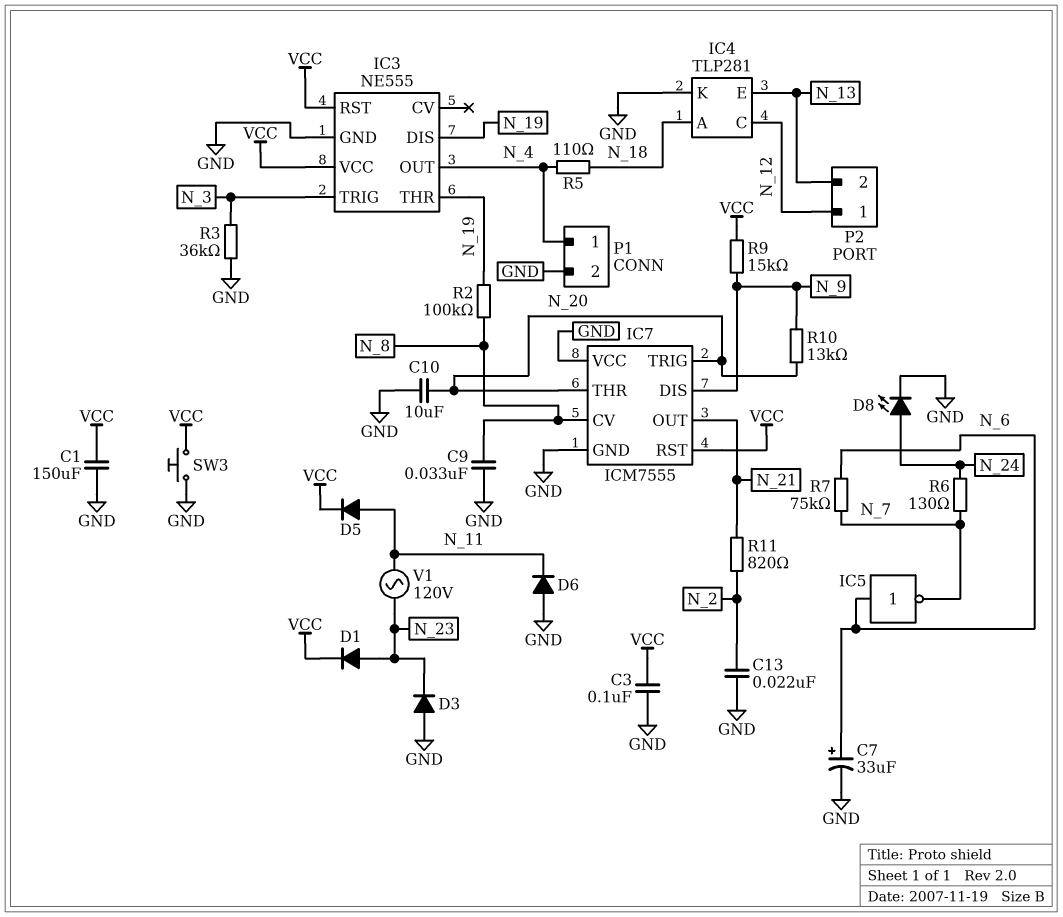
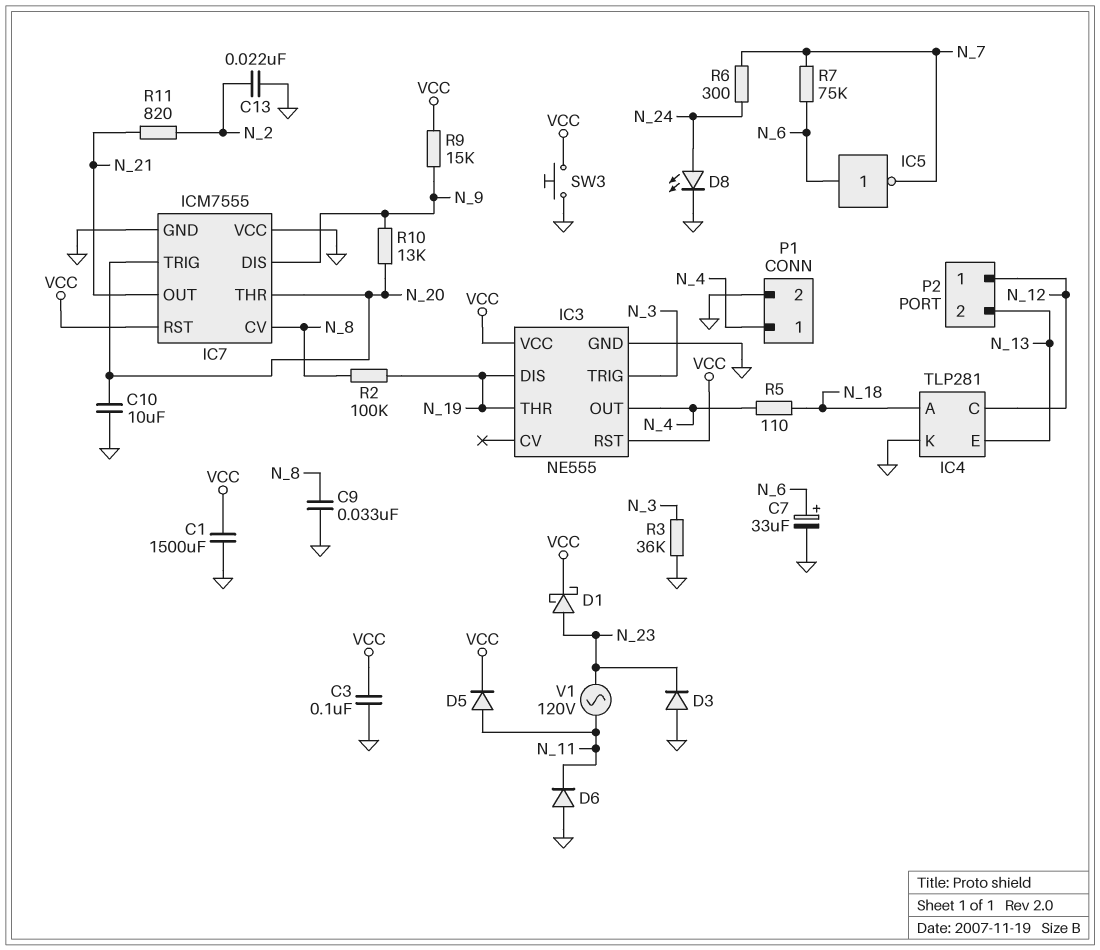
C1: 150uF (GND, VCC) -> 1500uF (GND, VCC)
D1: diode (A N_23, K VCC) -> schottky (A N_23, K VCC)
R6: 130 (N_7, N_24) -> 300 (N_7, N_24)

